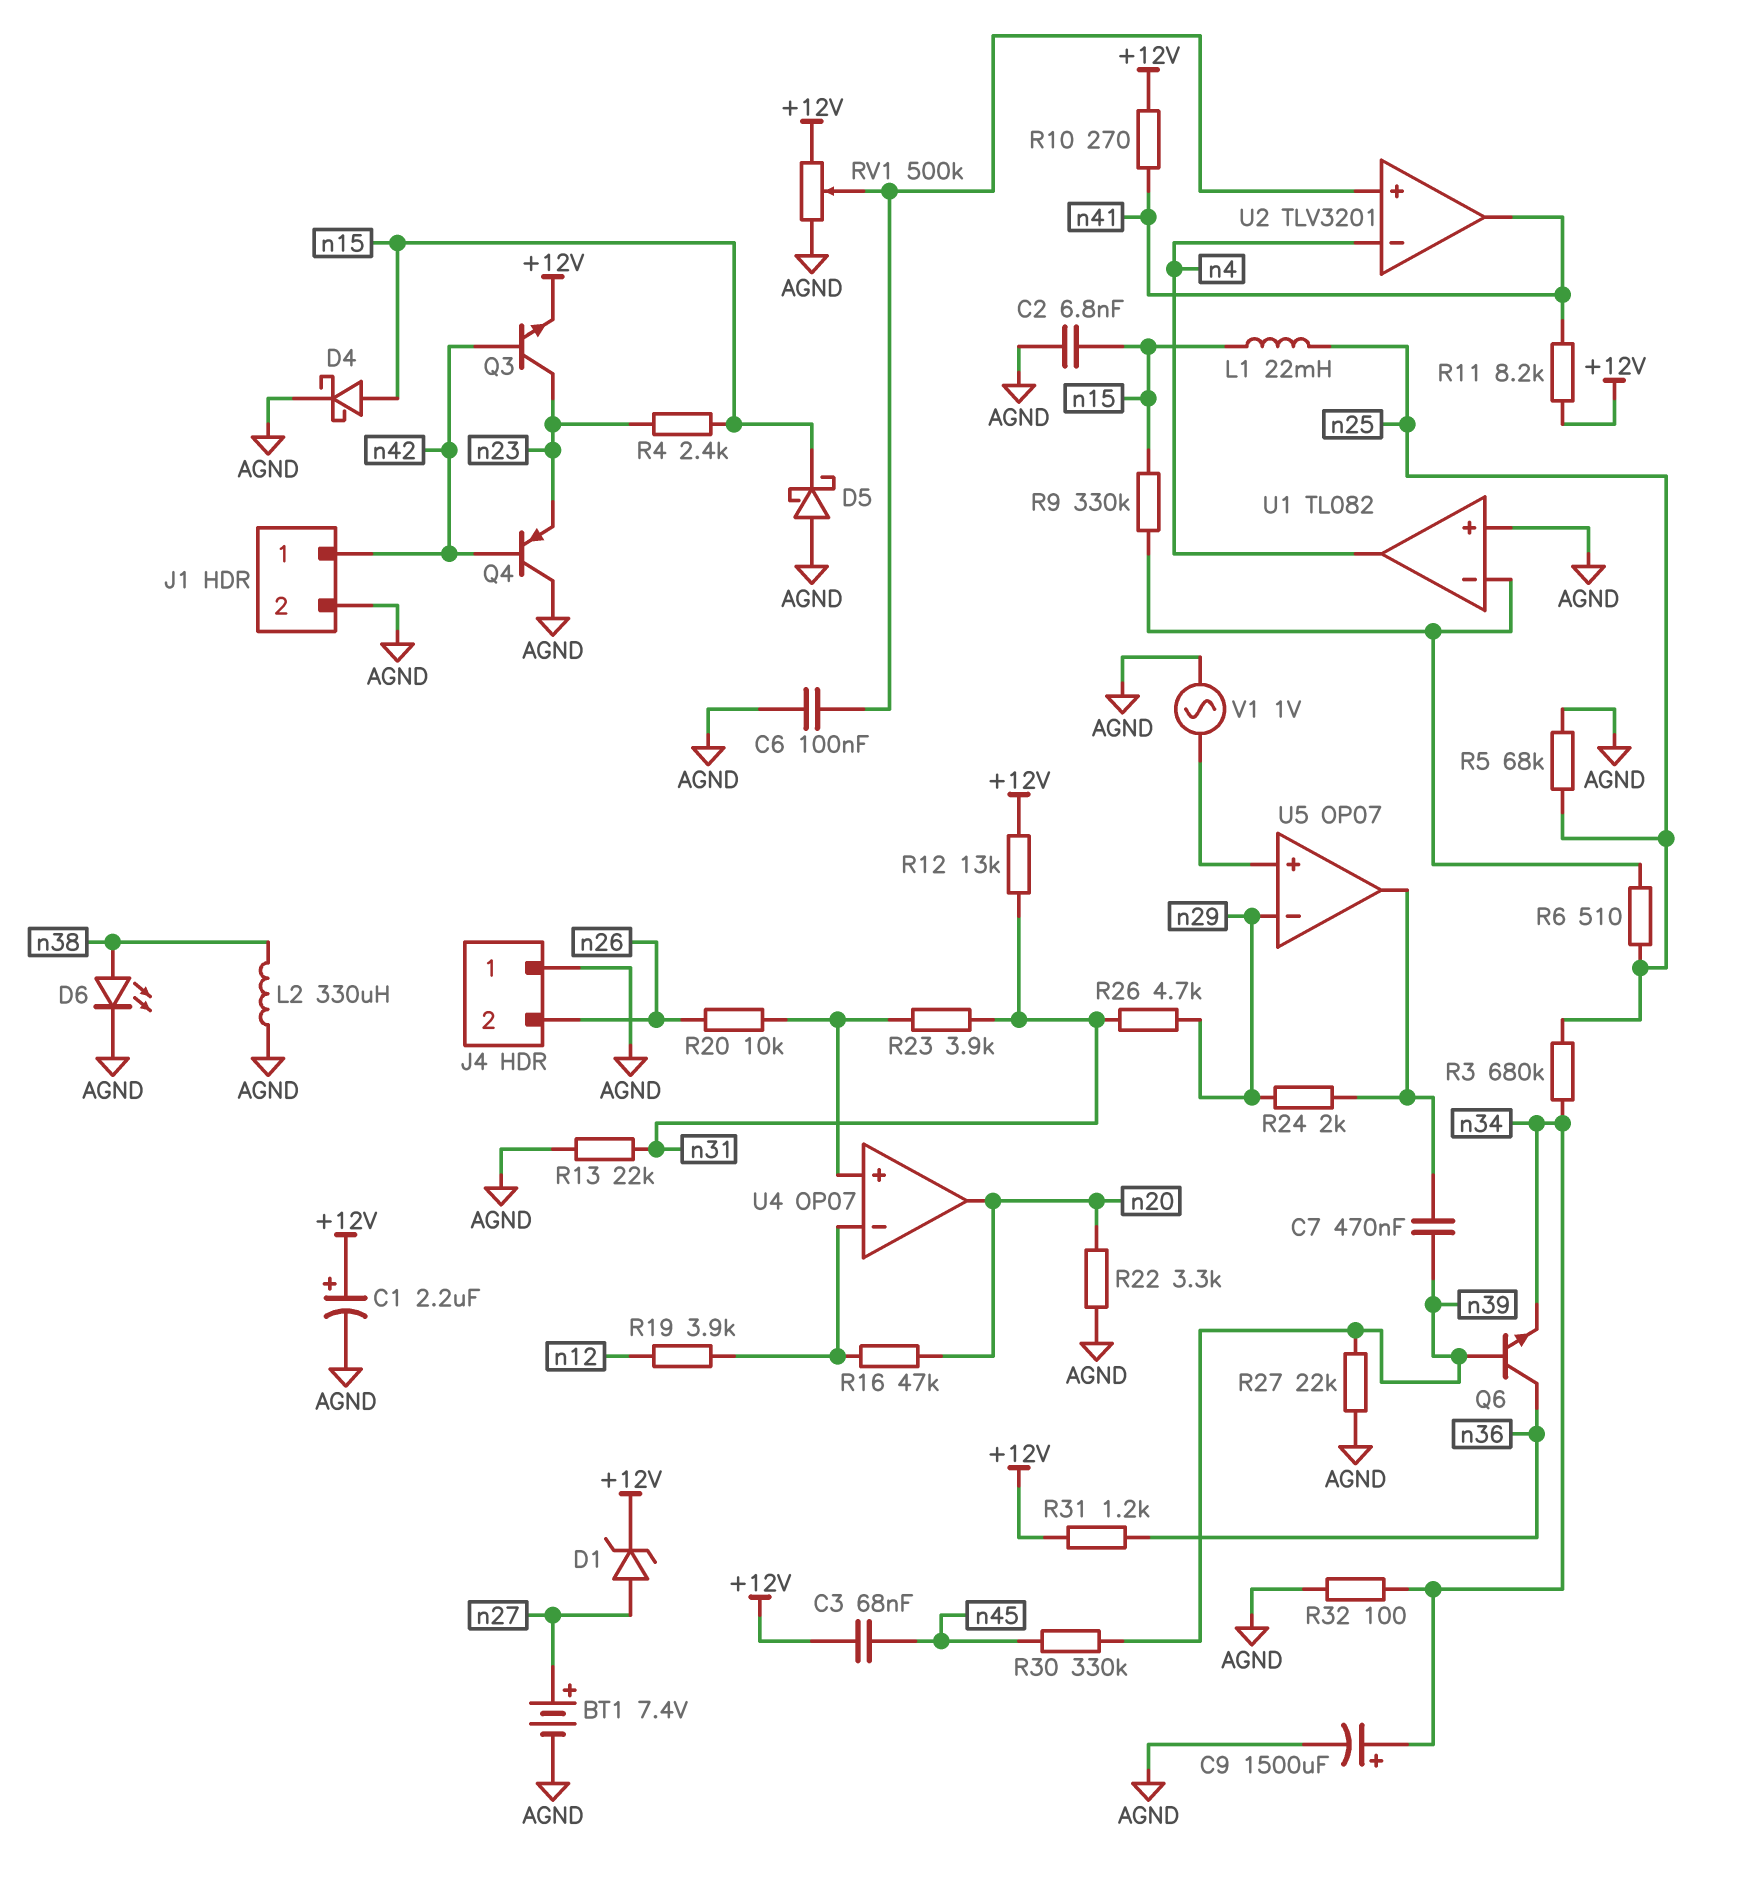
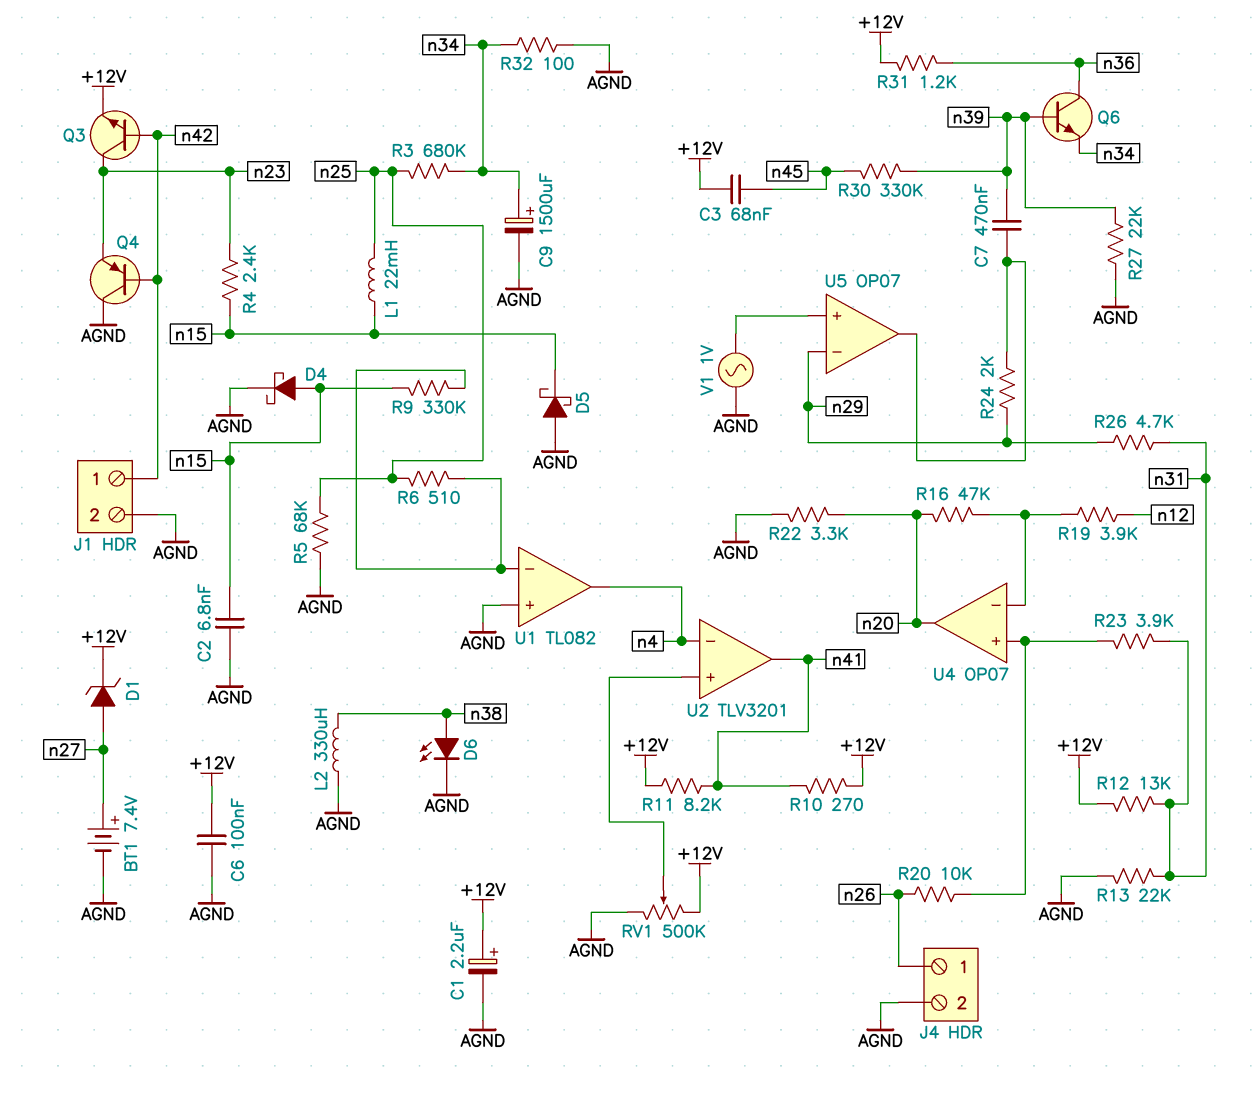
C6: 100nF (AGND, U2/in+) -> 100nF (+12V, AGND)
J4 pin 1: AGND -> n26
J4 pin 2: n26 -> AGND

